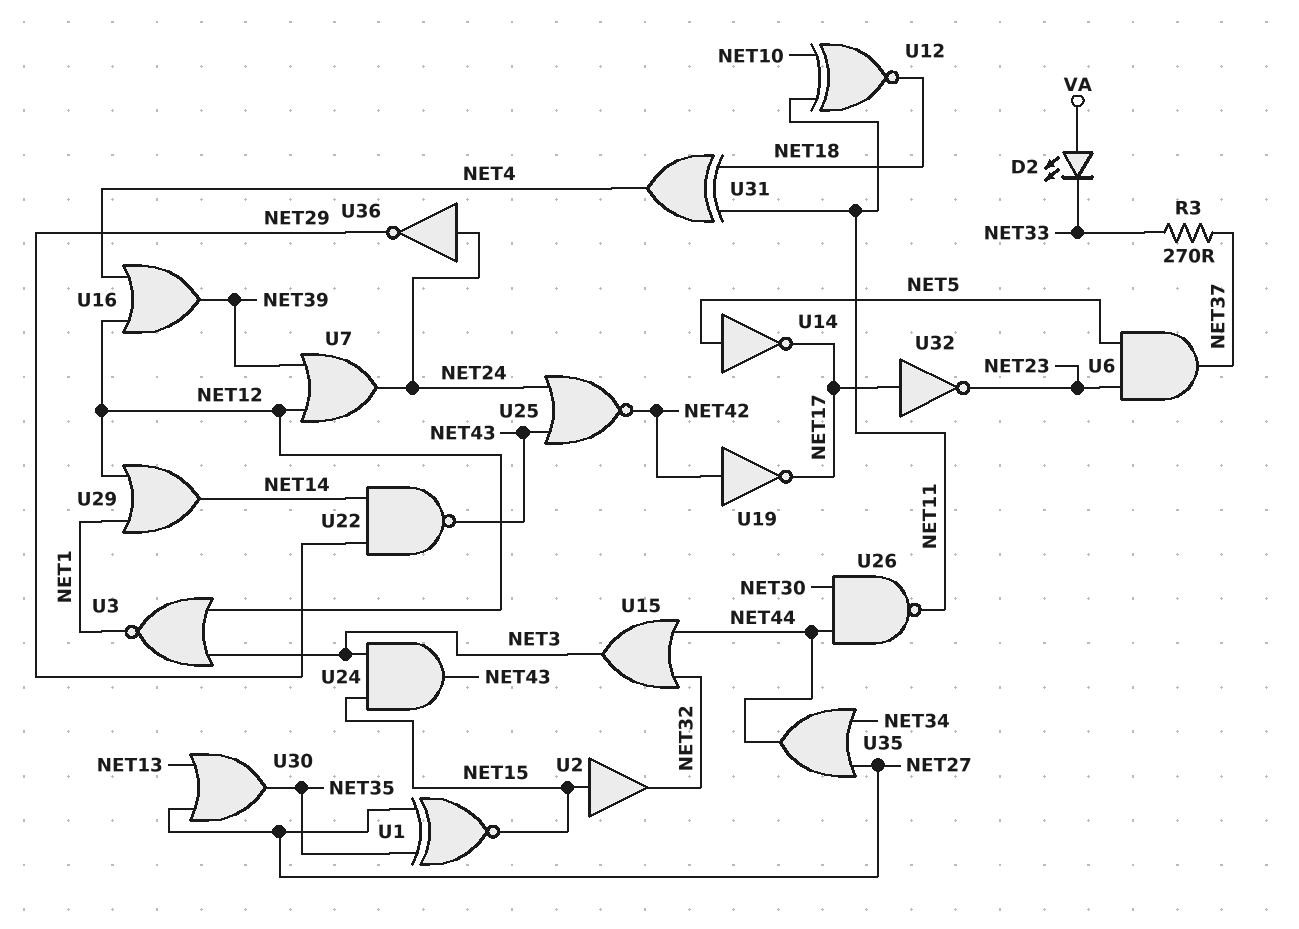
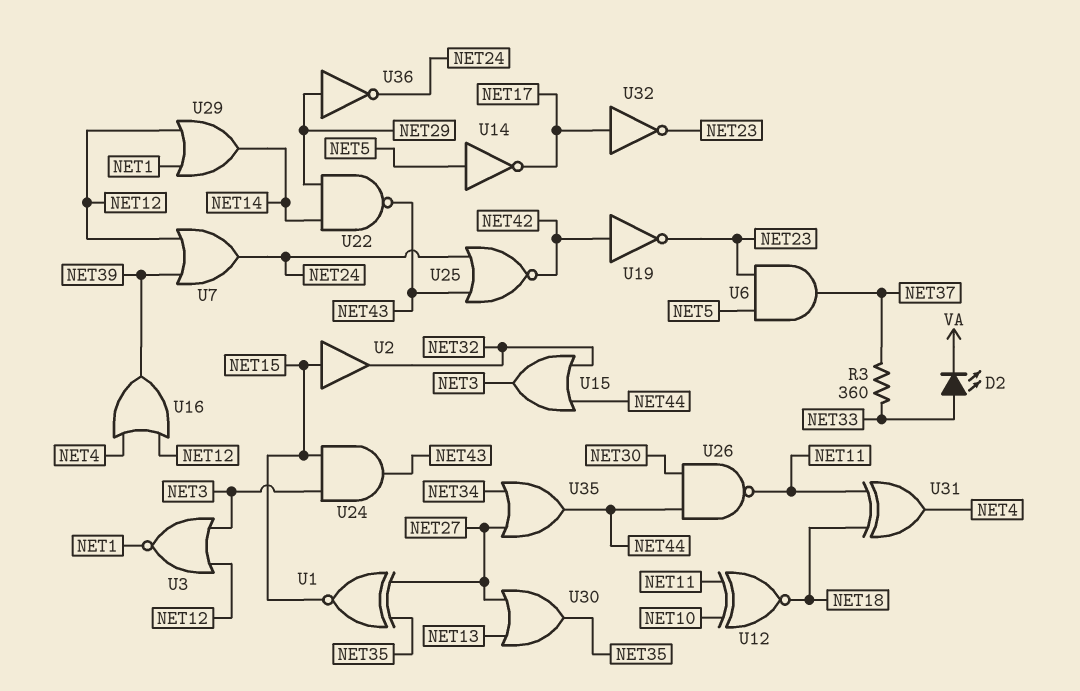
D2: LED (A VA, K NET33) -> LED (A NET33, K VA)
R3: 270 (NET33, NET37) -> 360 (NET33, NET37)
U19: NOT (in NET42, out NET17) -> NOT (in NET42, out NET23)
U36: NOT (in NET24, out NET29) -> NOT (in NET29, out NET24)

